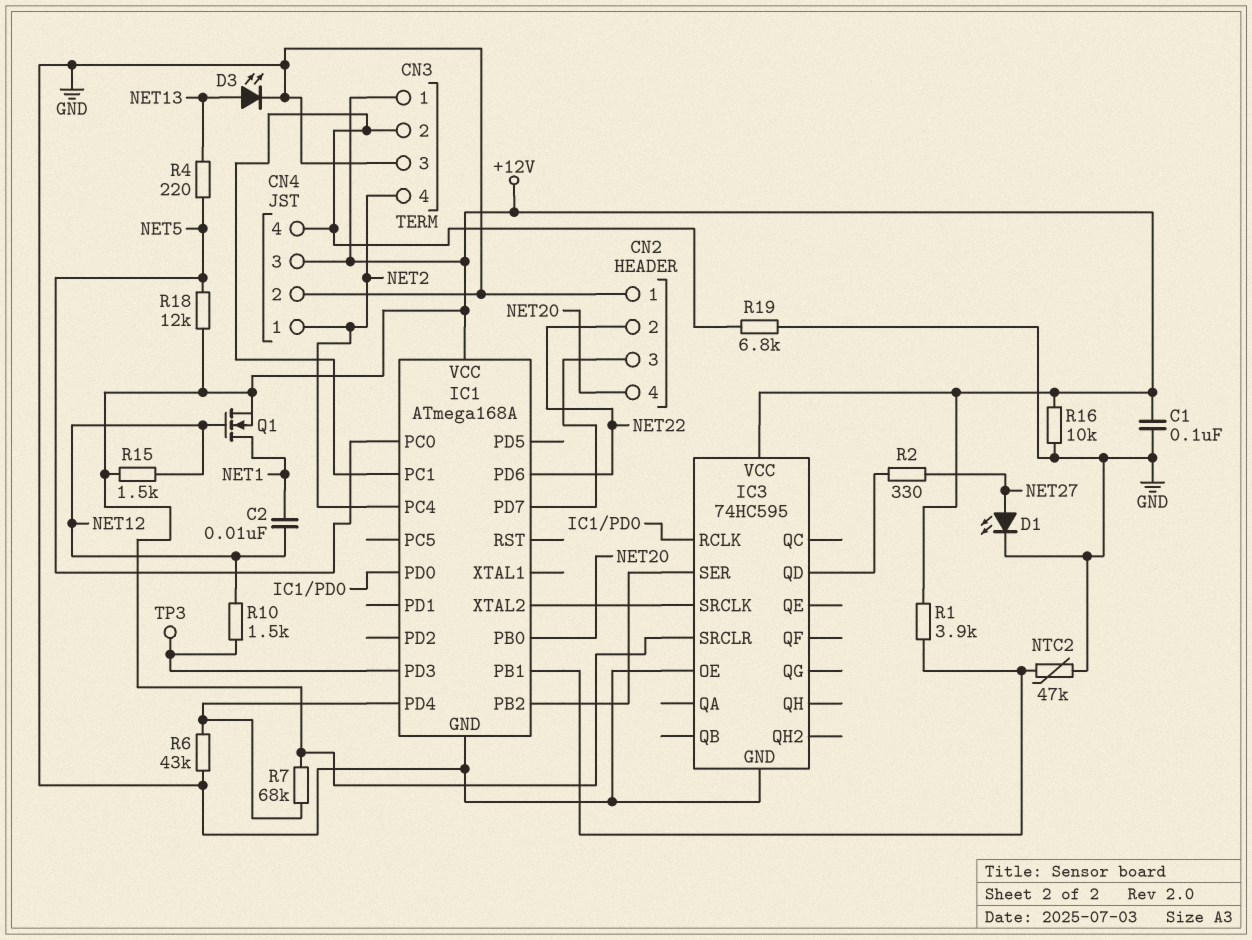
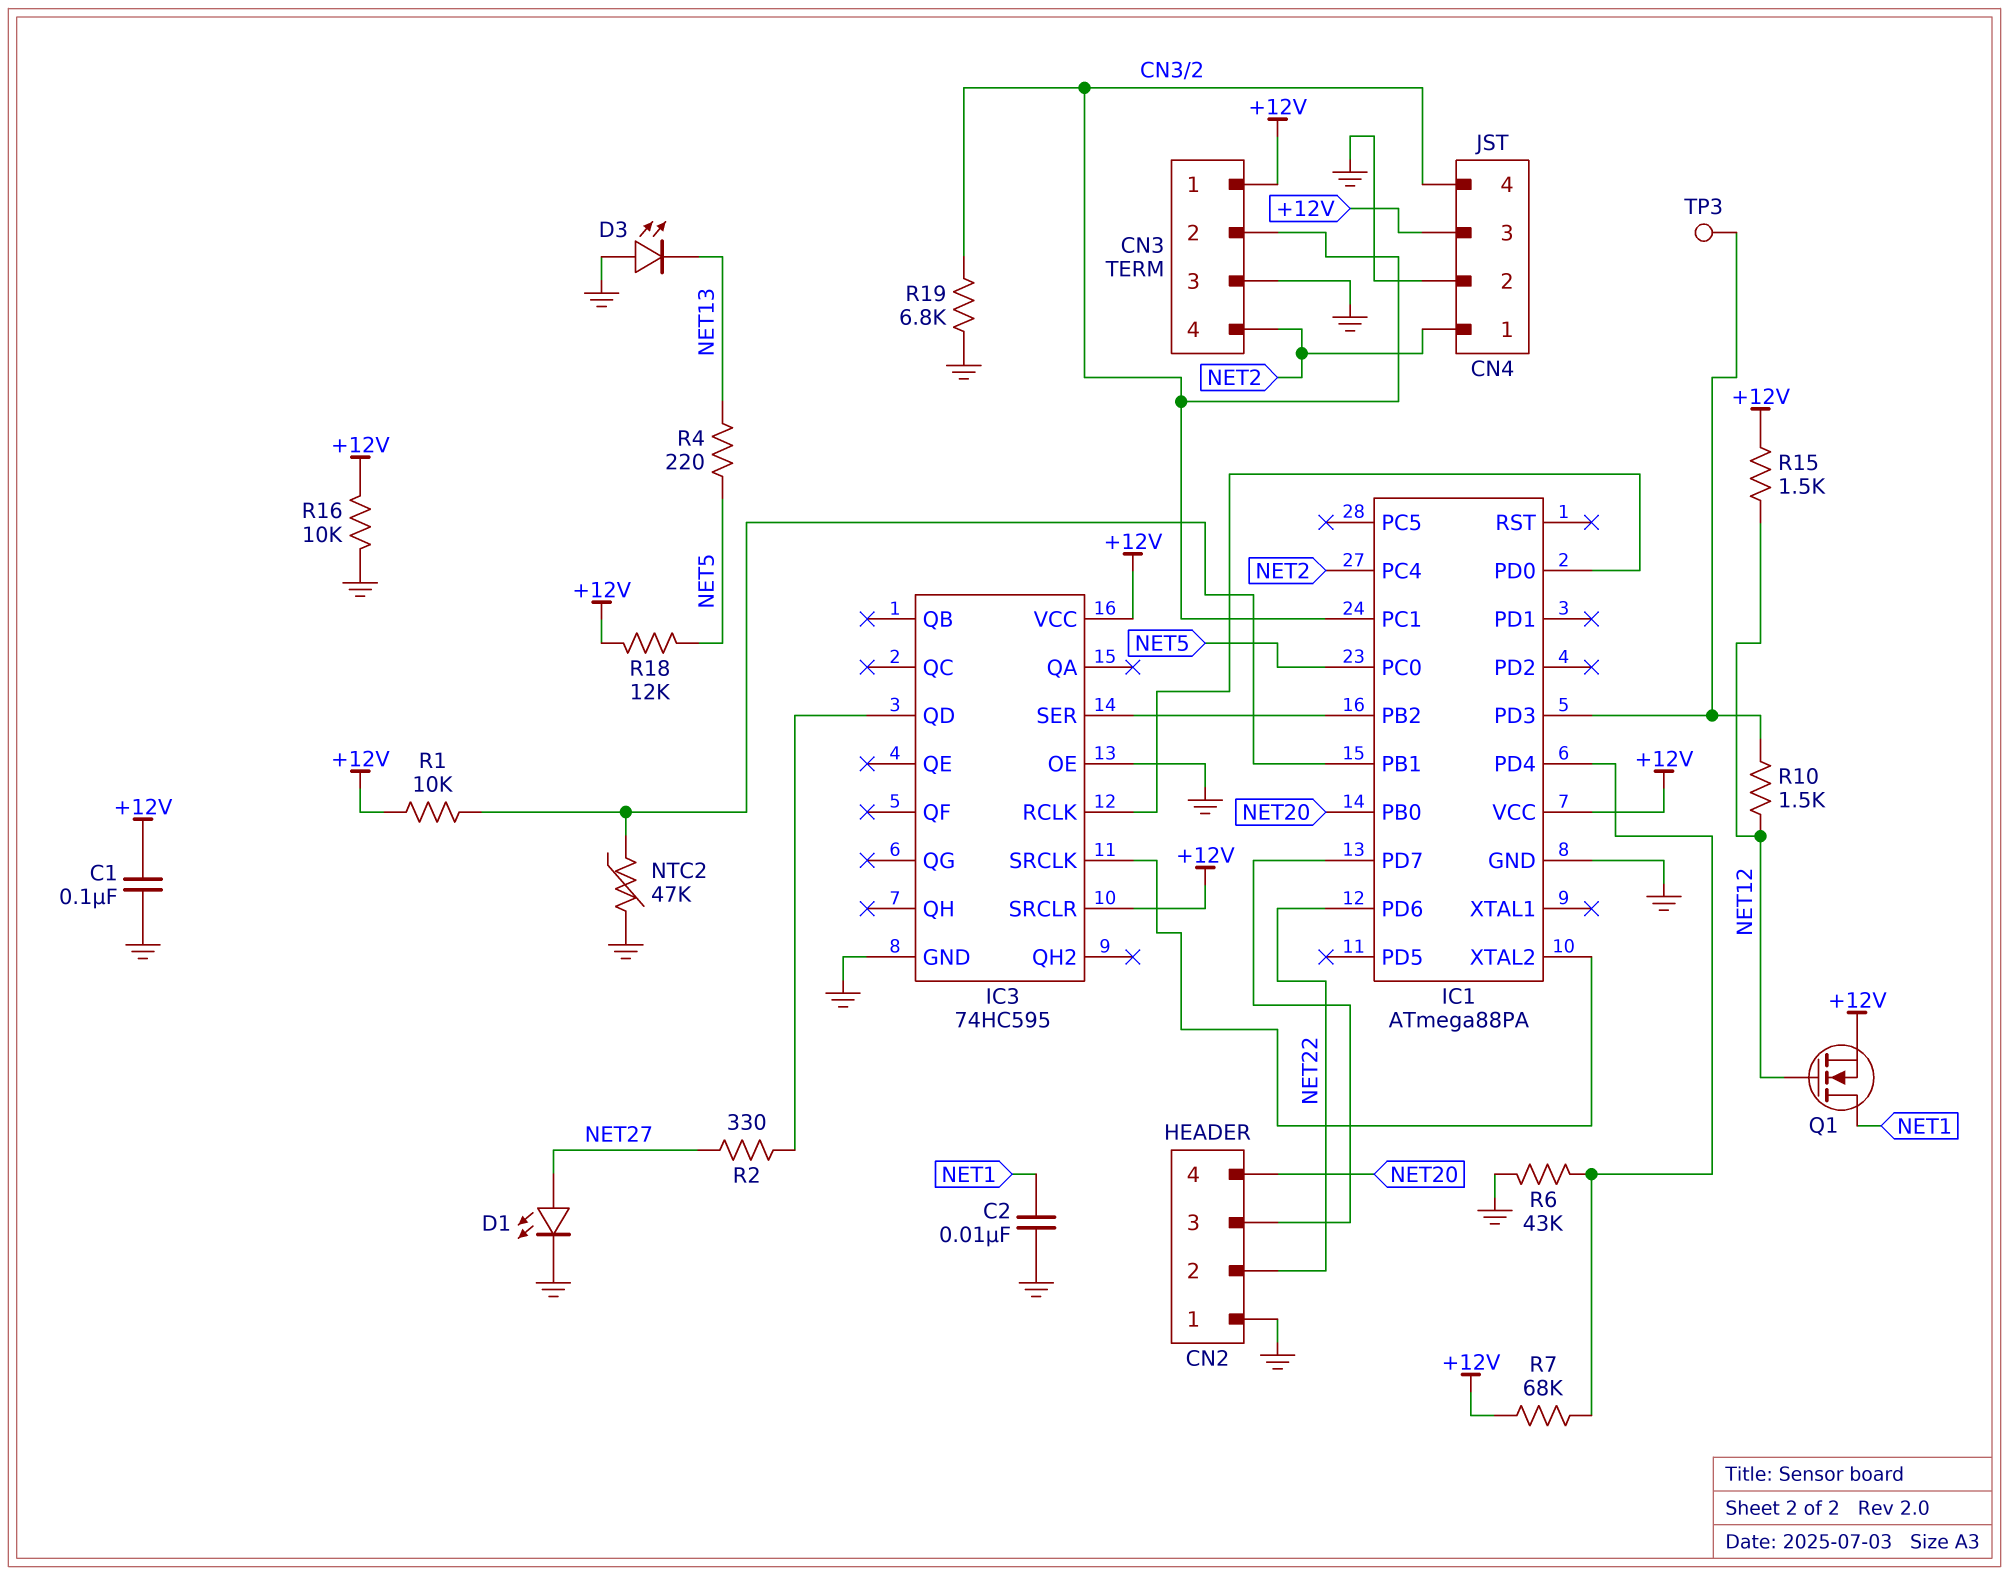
C2: 10nF (NET1, NET12) -> 10nF (GND, NET1)
D3: LED (A NET13, K GND) -> LED (A GND, K NET13)
IC1: ATmega168A -> ATmega88PA
R1: 3.9k (+12V, IC1/PB1) -> 10k (+12V, IC1/PB1)

